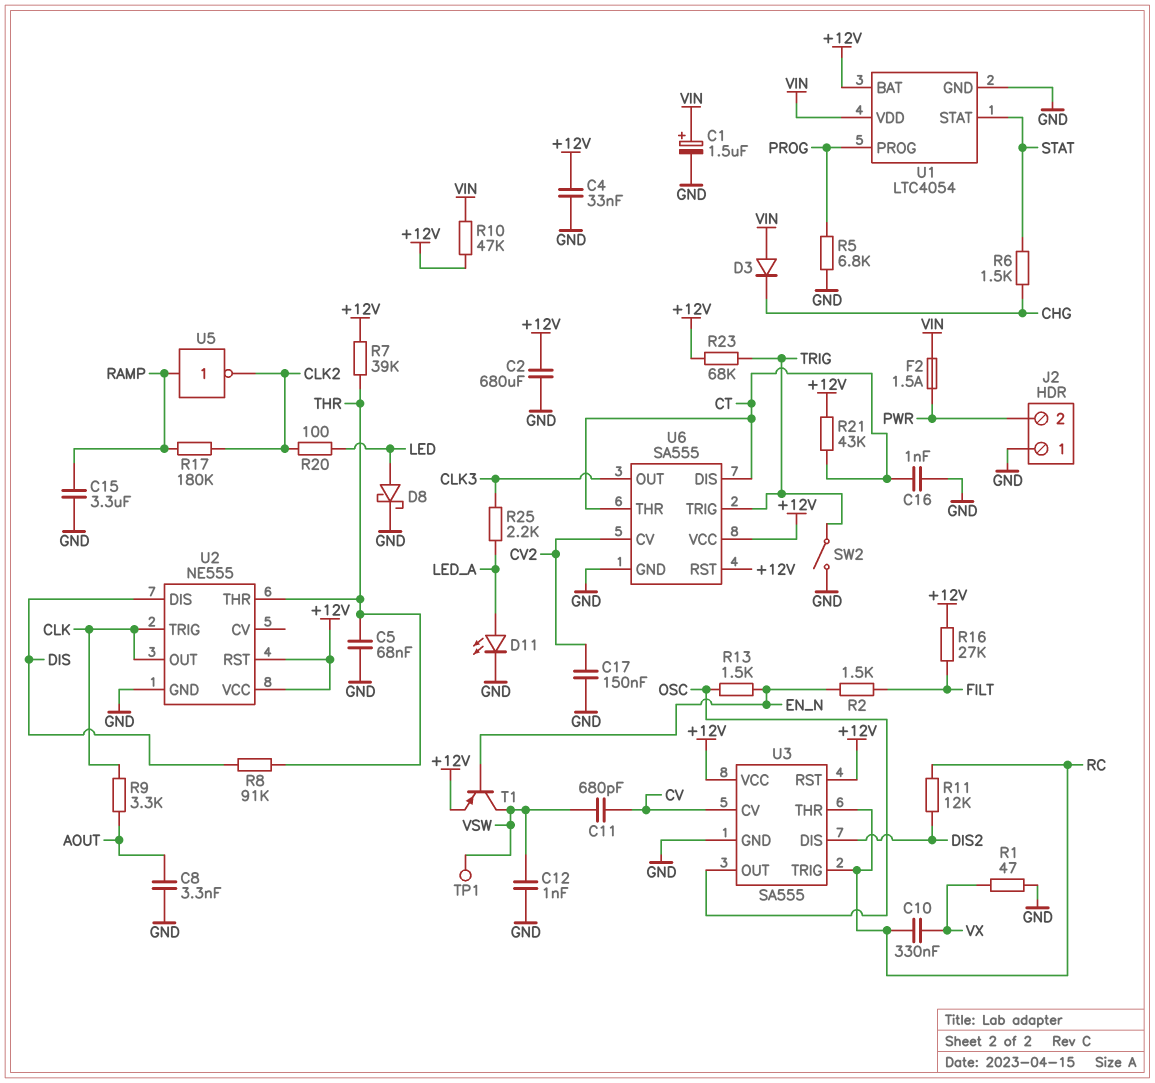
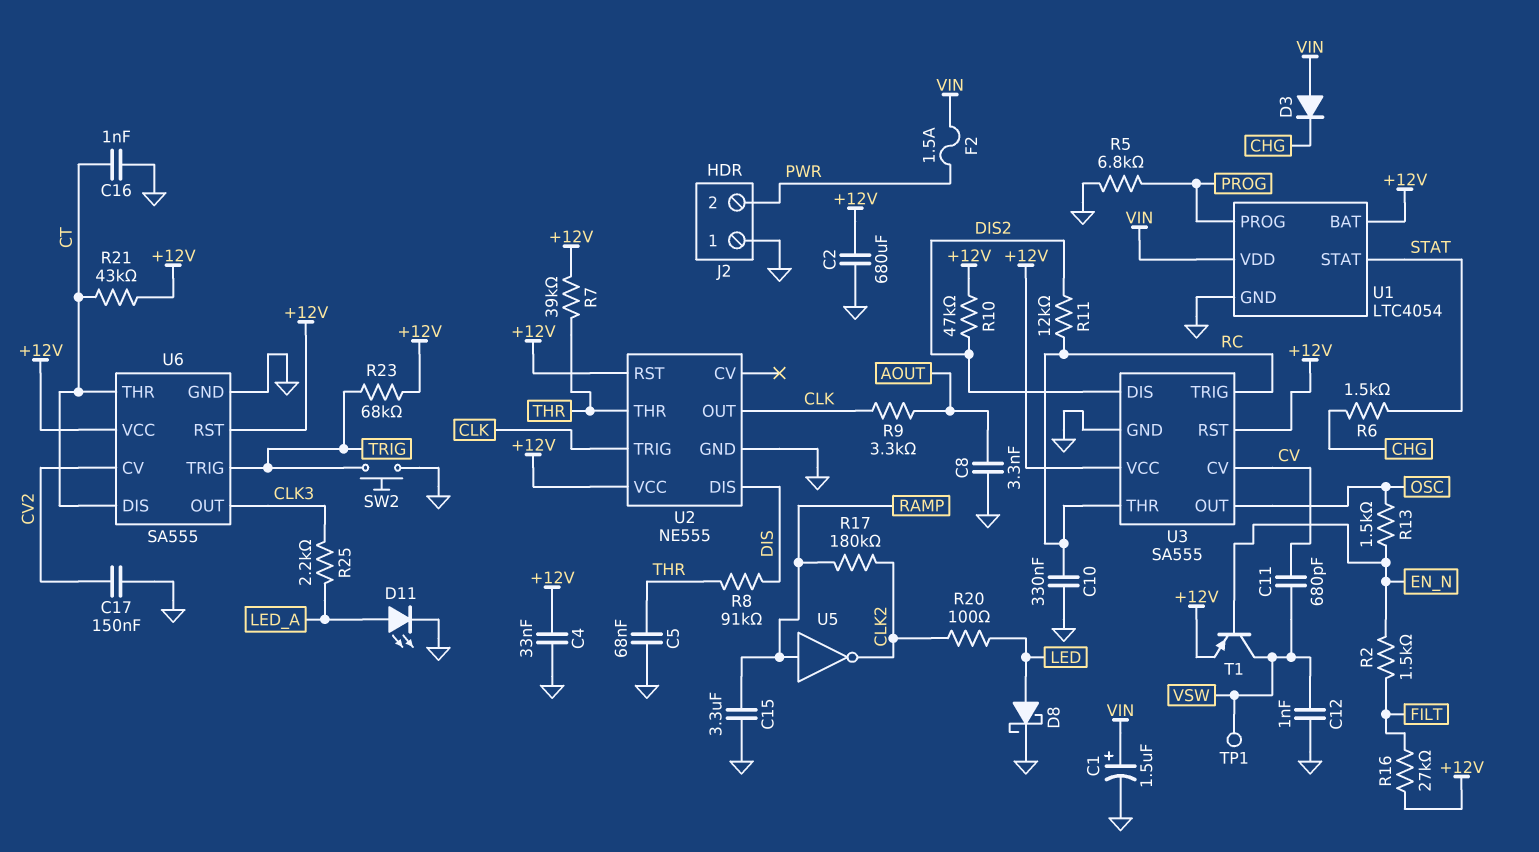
C10: 330nF (RC, VX) -> 330nF (GND, RC)
R1: 47 (GND, VX) -> none
R10: 47k (+12V, VIN) -> 47k (+12V, DIS2)
SW2: switch (GND, TRIG) -> button (GND, TRIG)

